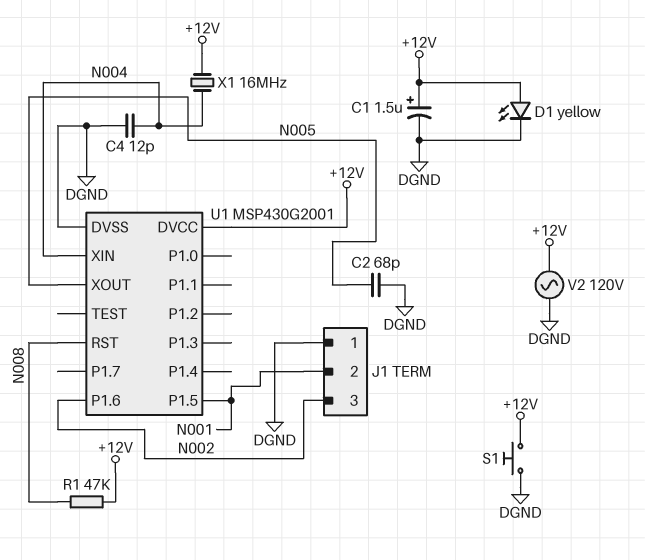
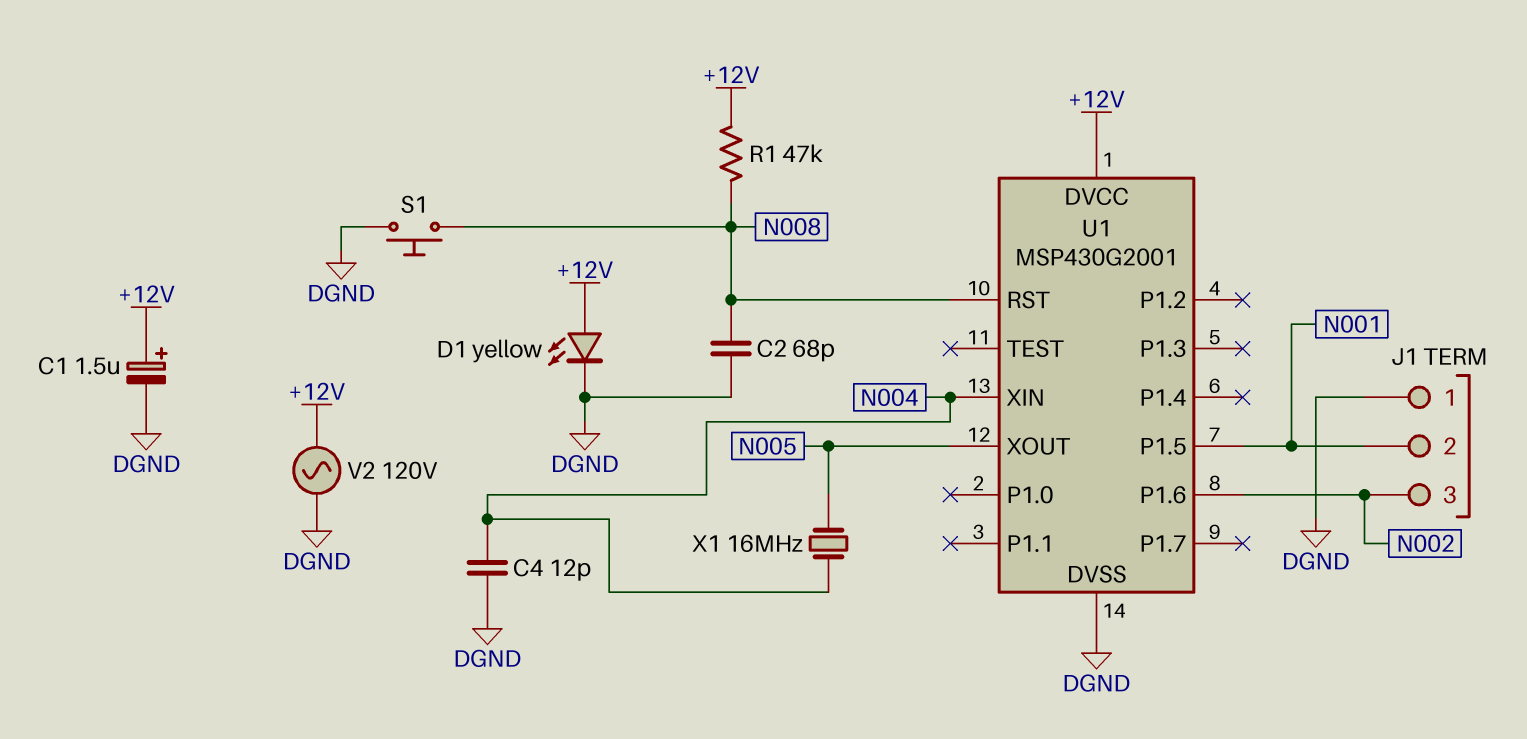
C2: 68pF (DGND, N005) -> 68pF (DGND, N008)
S1: button (+12V, DGND) -> button (DGND, N008)
X1: 16MHz (+12V, N004) -> 16MHz (N004, N005)

